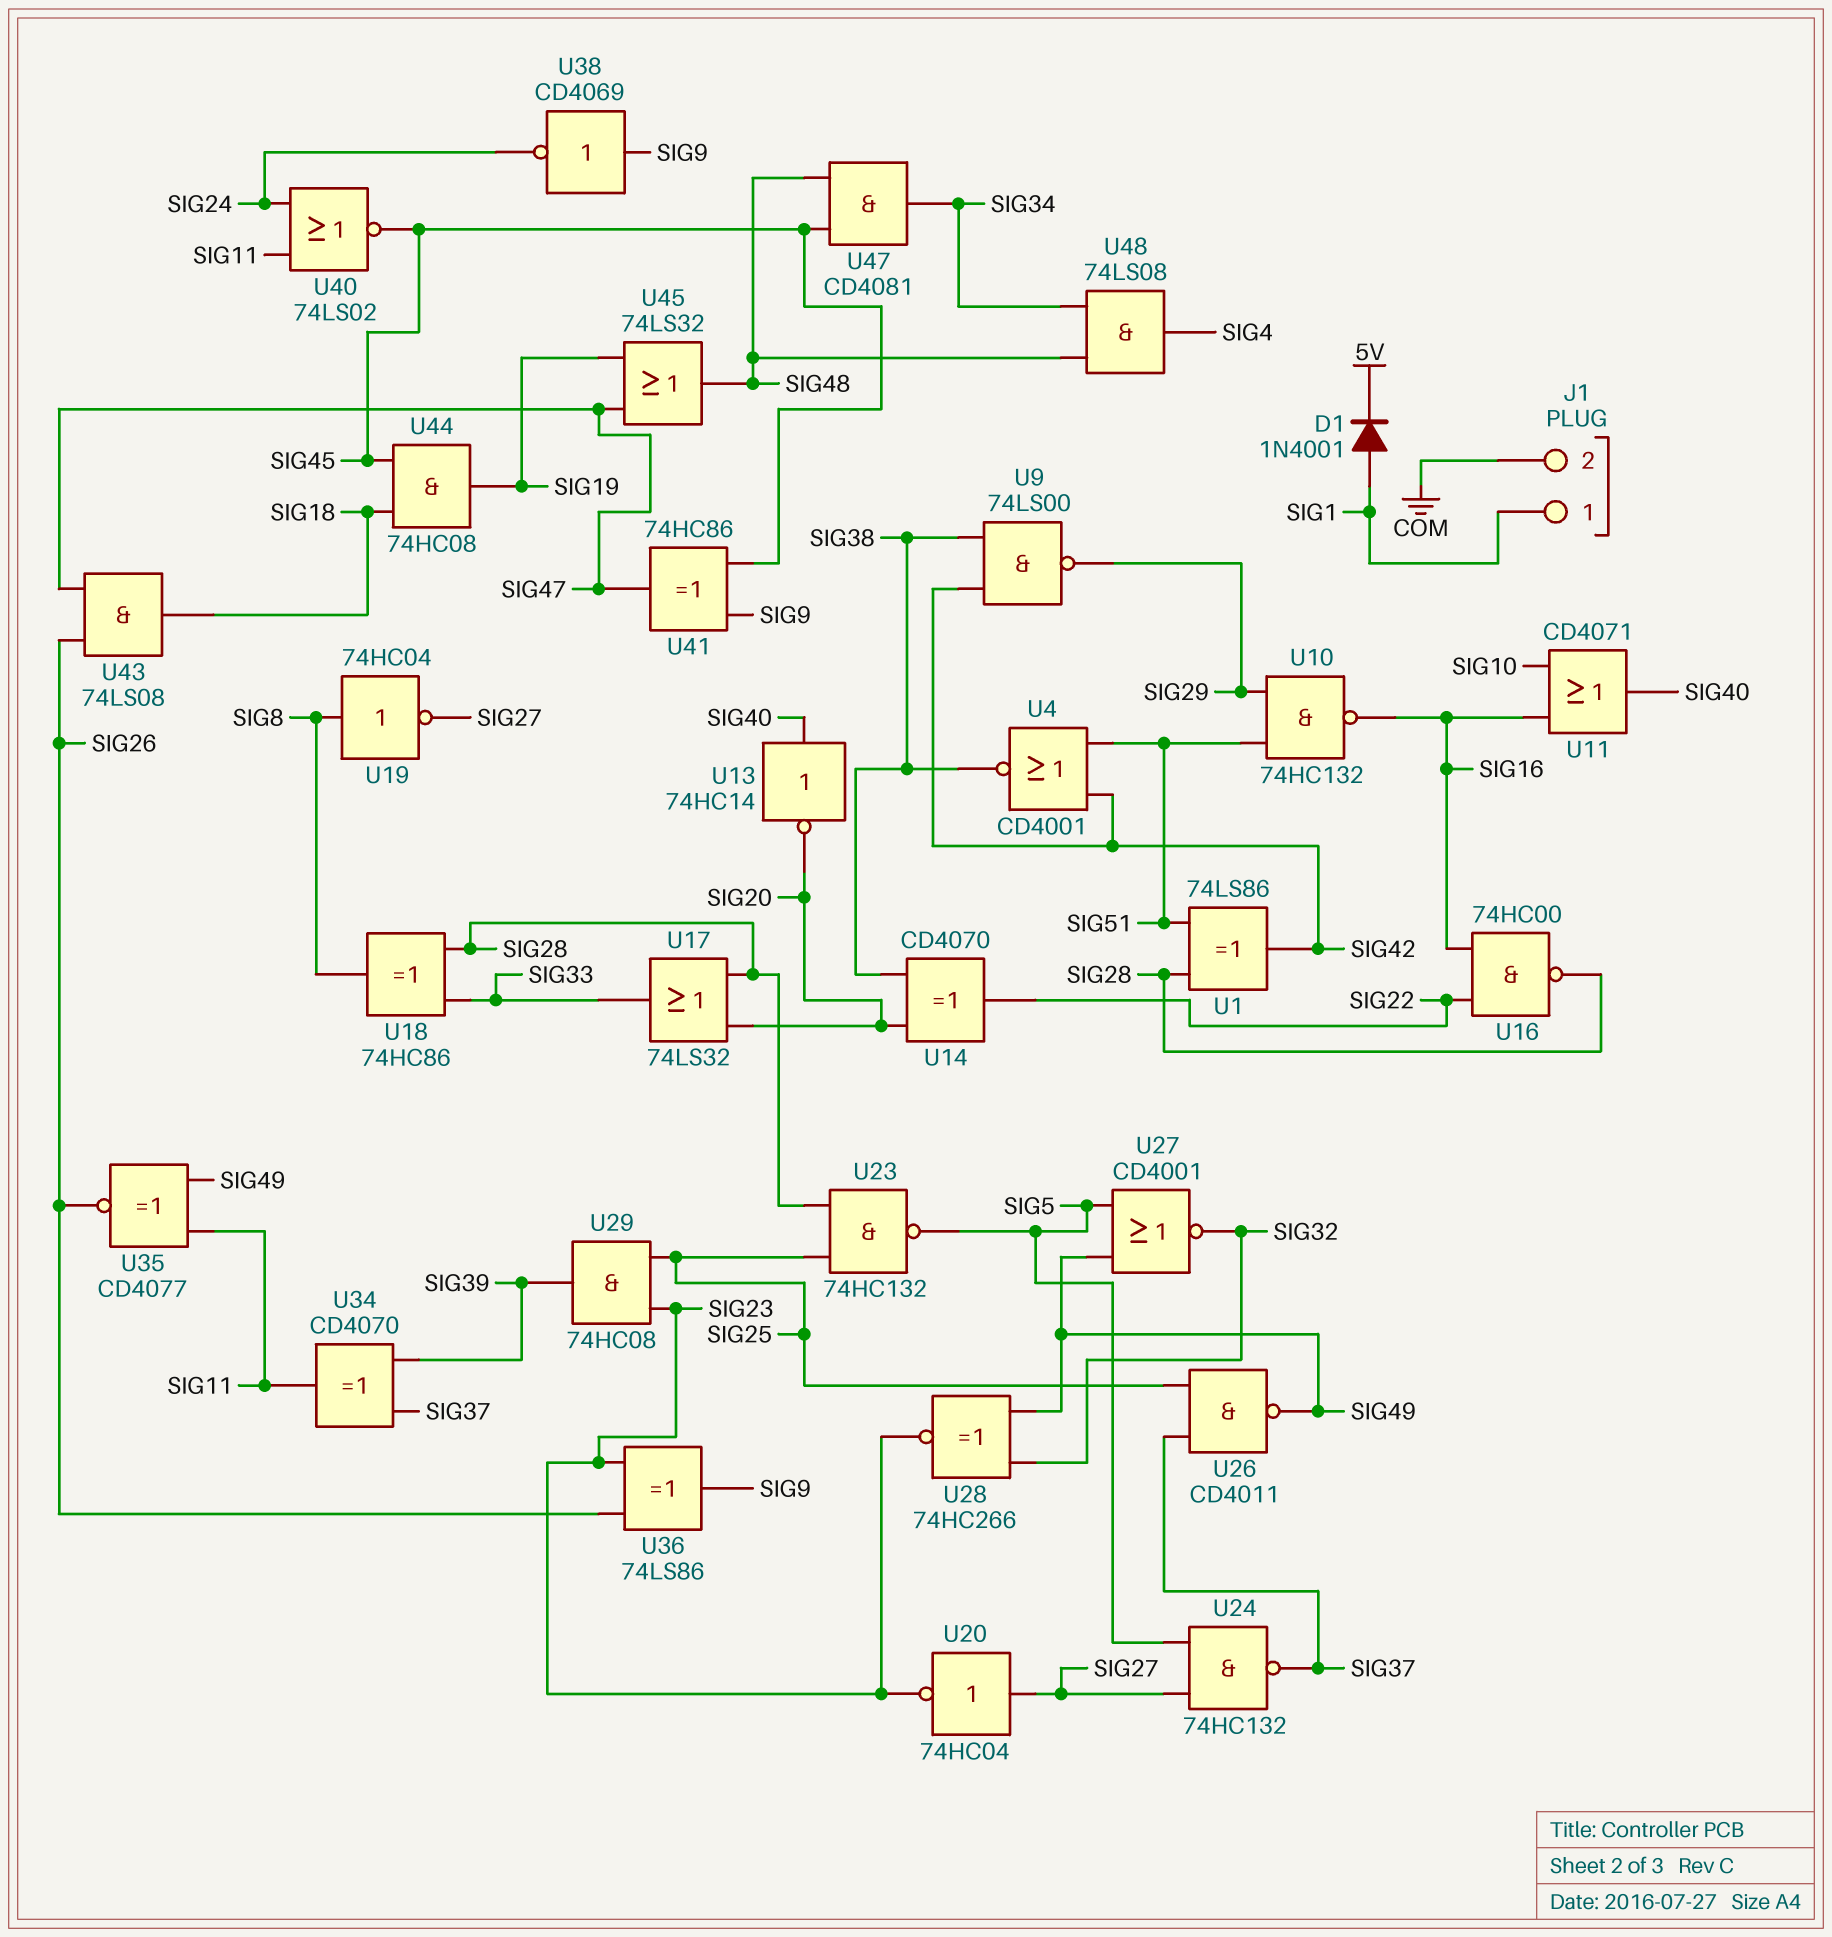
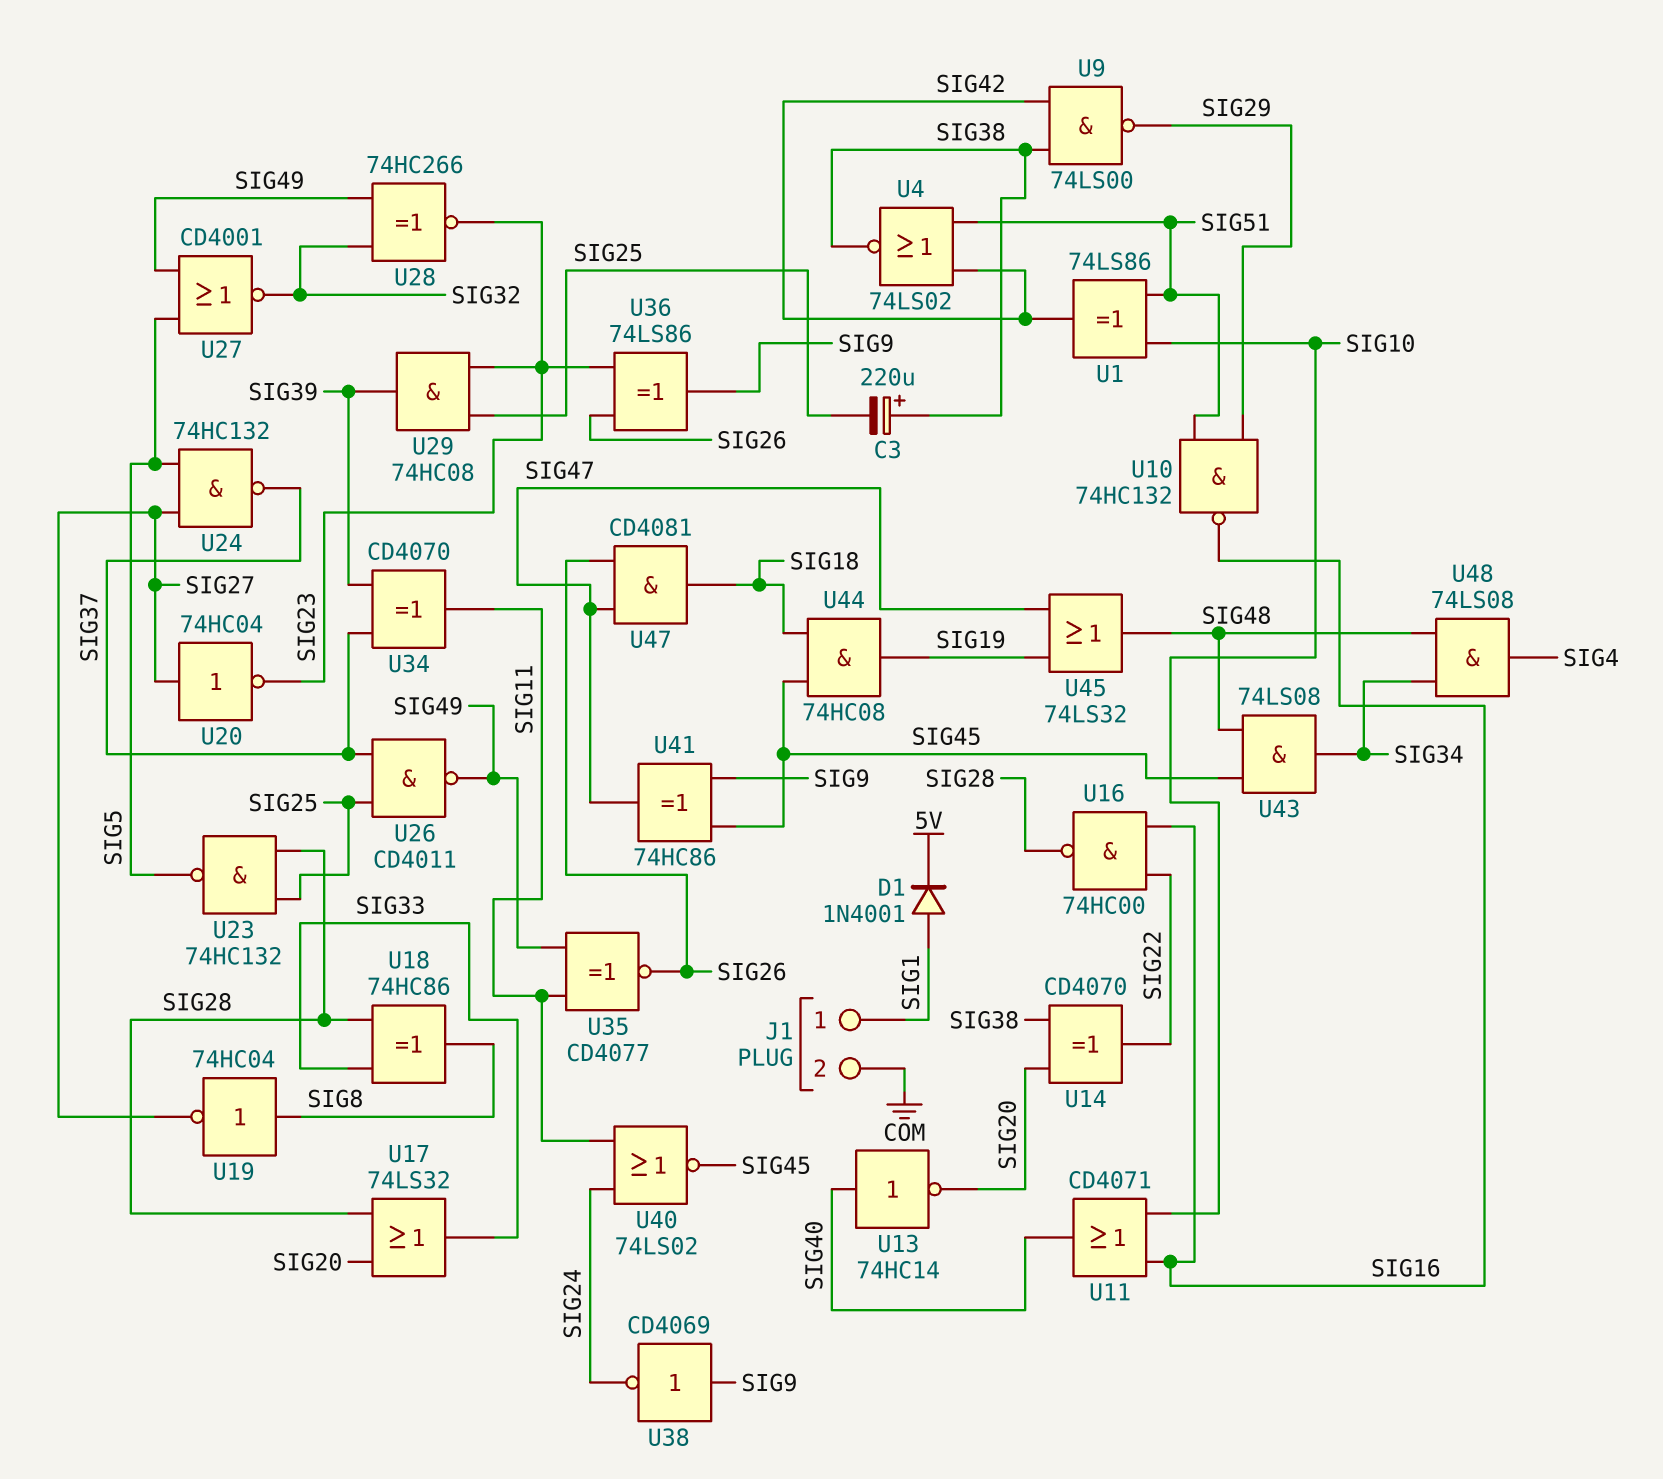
C3: none -> 220uF (plus SIG38, minus SIG25)
U1: XOR 74LS86 (in SIG28, in SIG51, out SIG42) -> XOR 74LS86 (in SIG10, in SIG51, out SIG42)
U4: NOR CD4001 (in SIG42, in SIG51, out SIG38) -> NOR 74LS02 (in SIG42, in SIG51, out SIG38)
U43: AND 74LS08 (in SIG26, in SIG47, out SIG18) -> AND 74LS08 (in SIG45, in SIG48, out SIG34)
U47: AND CD4081 (in SIG45, in SIG48, out SIG34) -> AND CD4081 (in SIG26, in SIG47, out SIG18)

